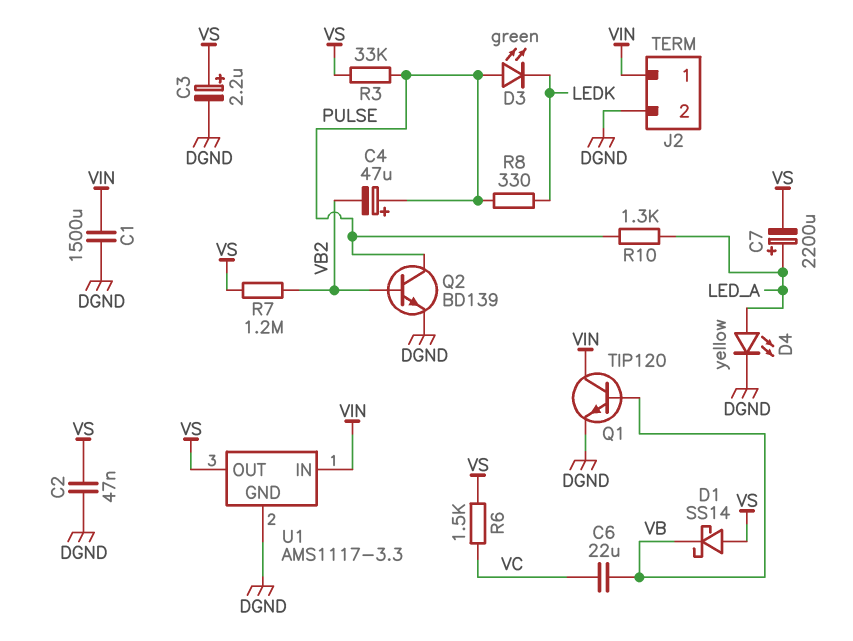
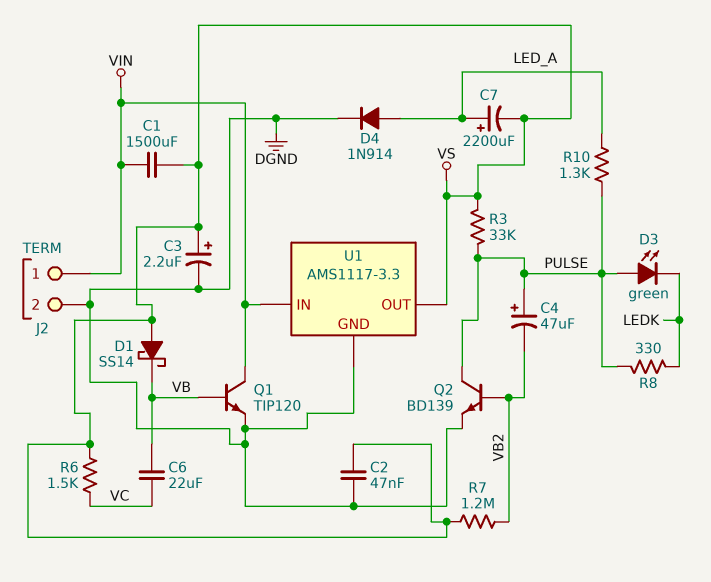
C1: 1500uF (DGND, VIN) -> 1500uF (VIN, VS)
D4: LED yellow (A LED_A, K DGND) -> diode 1N914 (A LED_A, K DGND)

